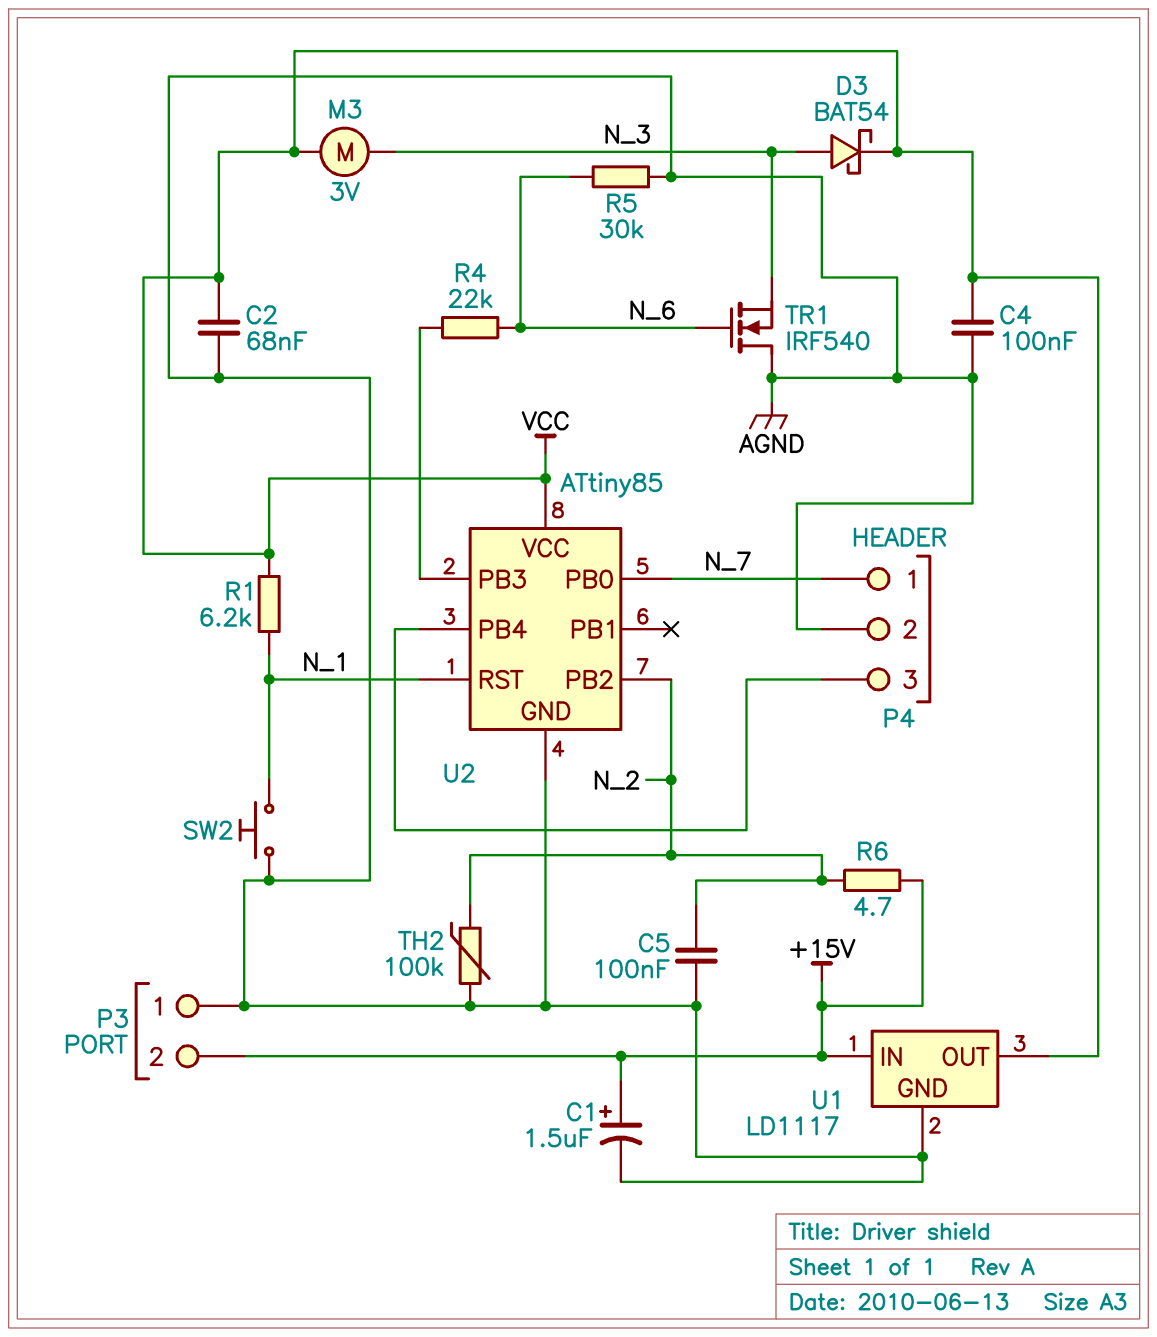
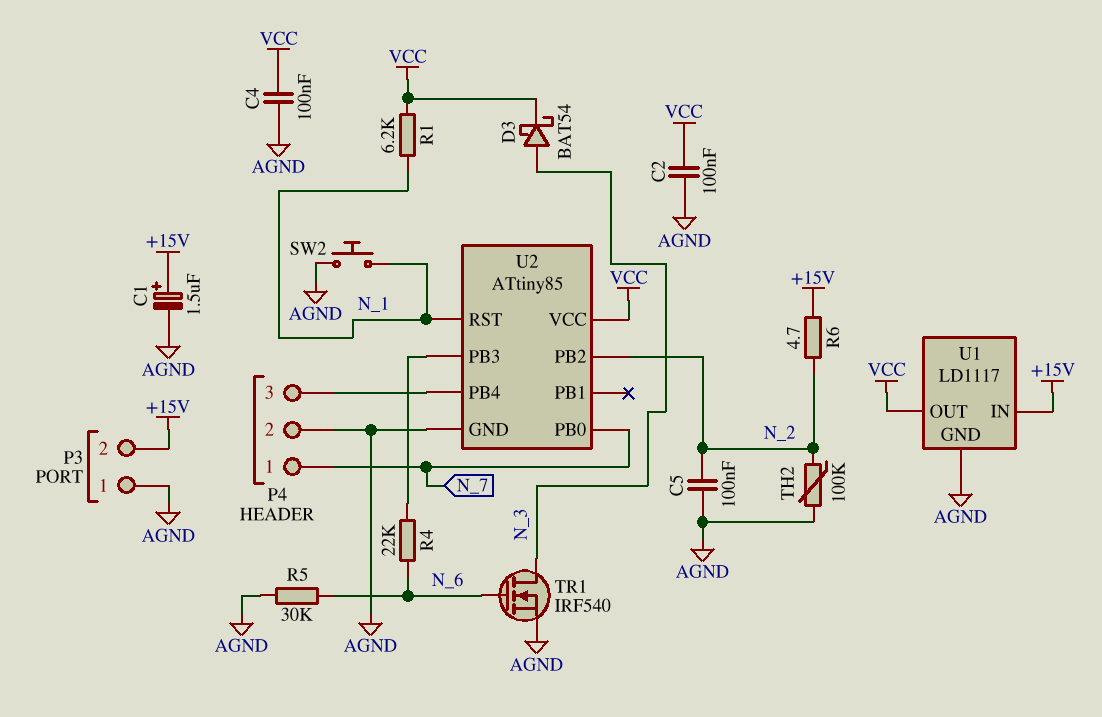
C2: 68nF (AGND, VCC) -> 100nF (AGND, VCC)
M3: motor 3V (N_3, VCC) -> none
TR1: NMOS IRF540 (G N_6, D AGND, S N_3) -> NMOS IRF540 (G N_6, D N_3, S AGND)

